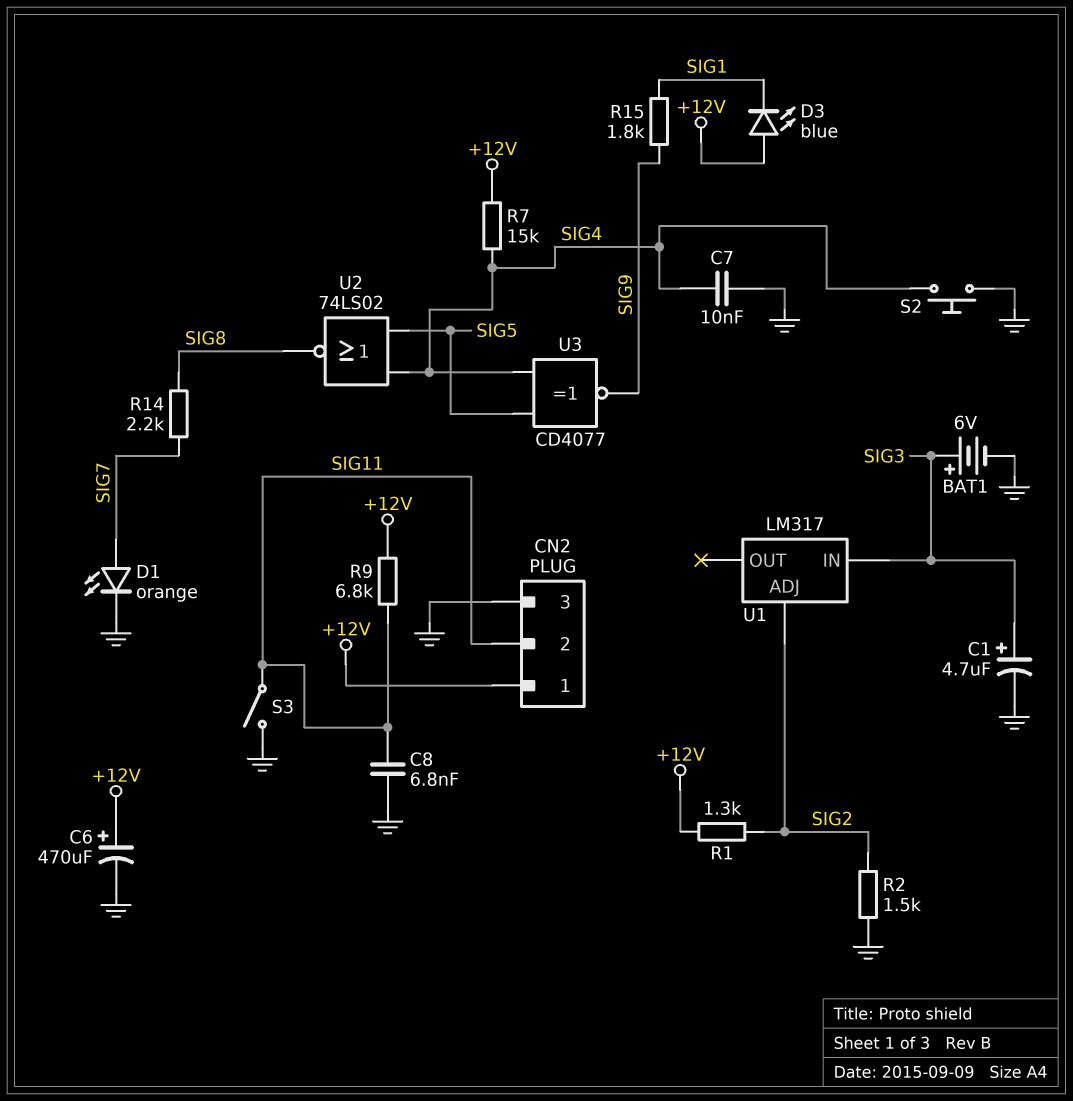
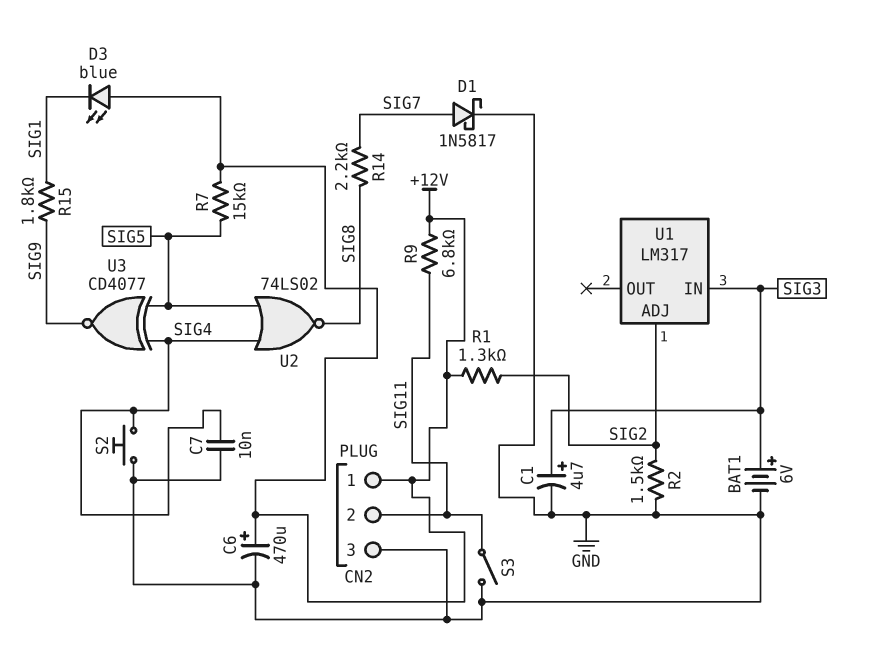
C8: 6.8nF (GND, SIG11) -> none
D1: LED orange (A SIG7, K GND) -> schottky 1N5817 (A SIG7, K GND)
R7: 15k (+12V, SIG4) -> 15k (+12V, SIG5)

